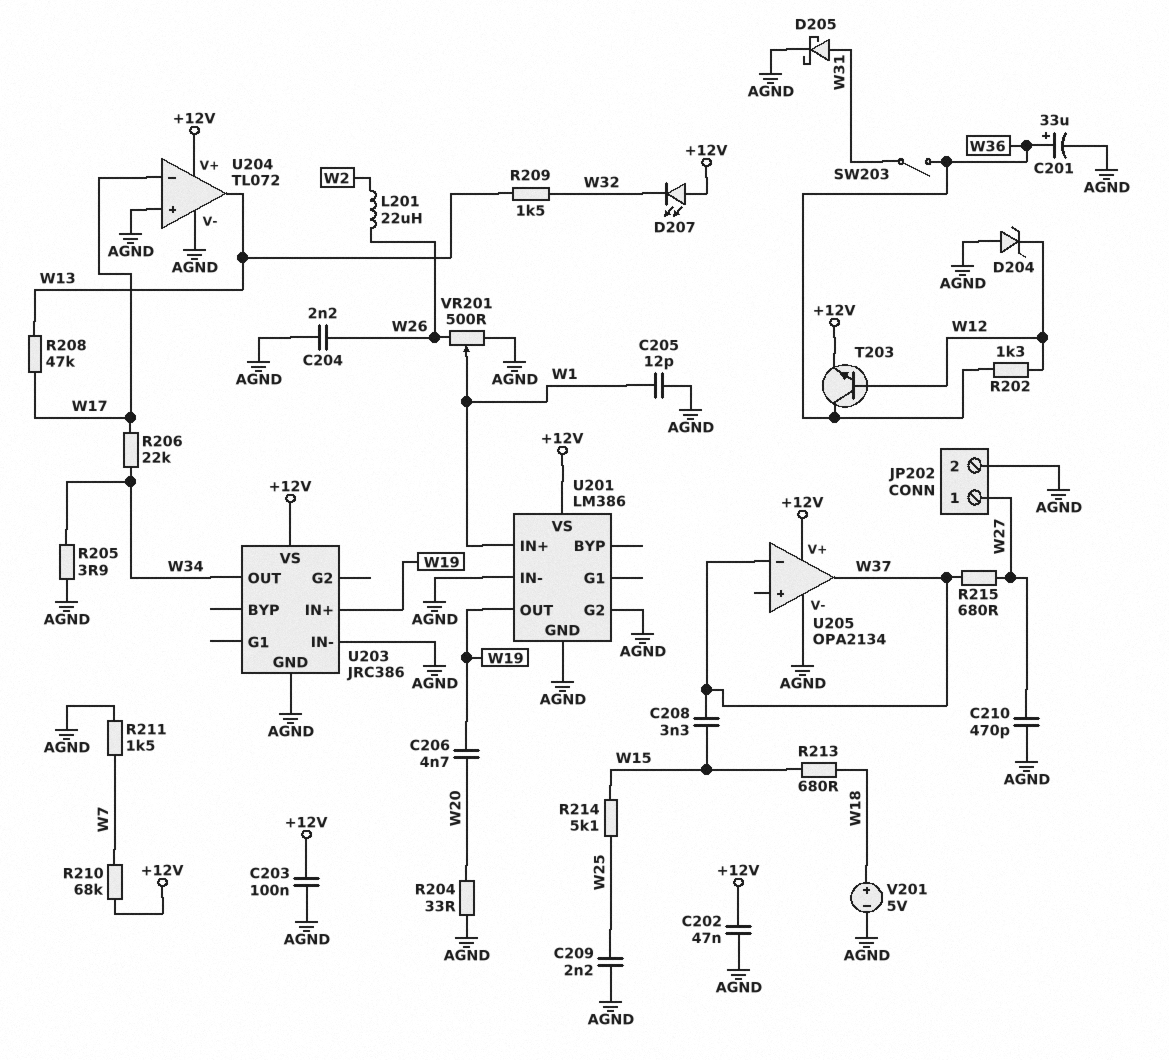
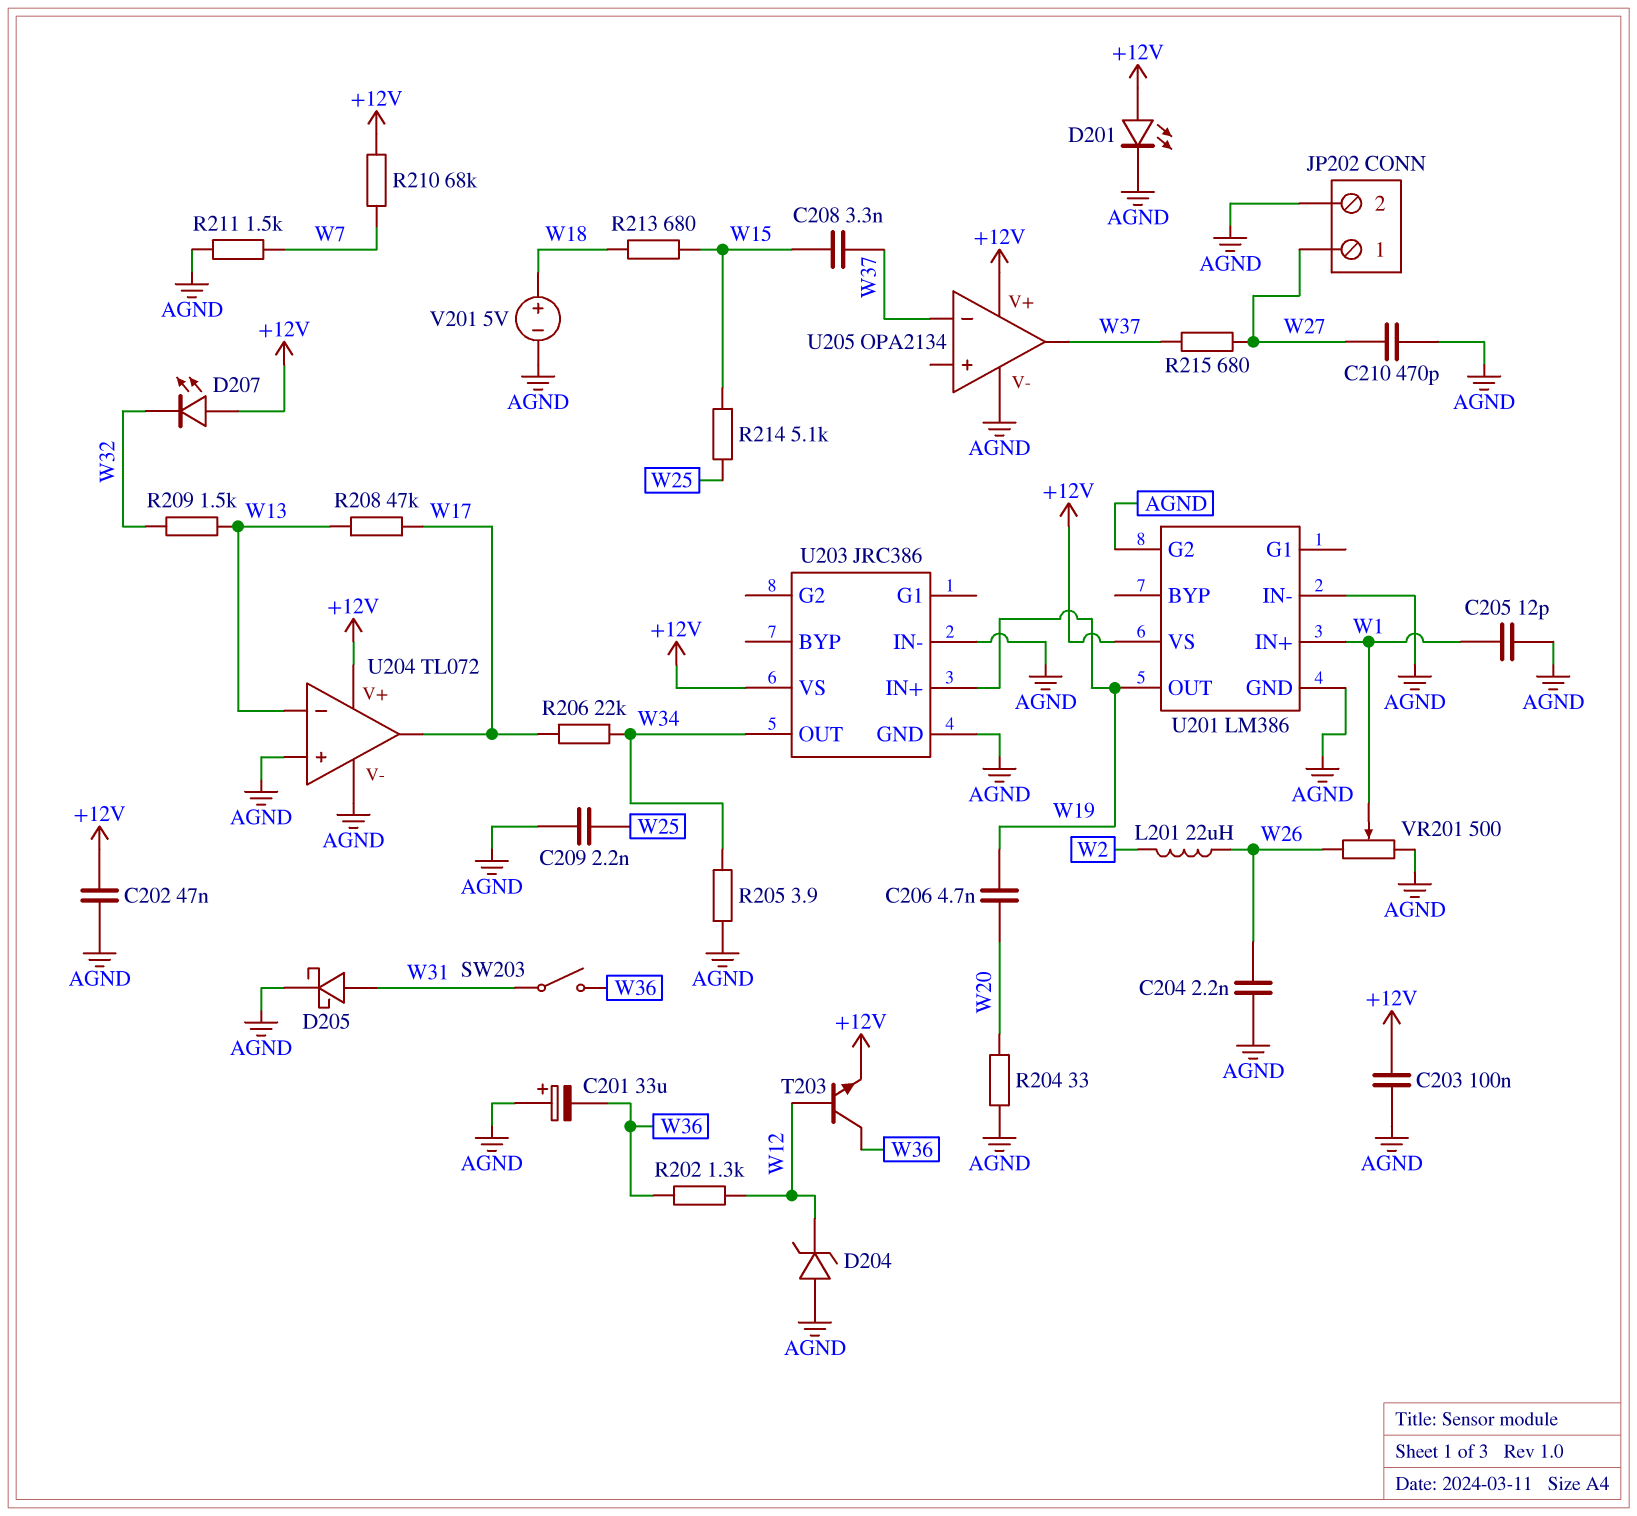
C201: 33uF (plus W36, minus AGND) -> 33uF (plus AGND, minus W36)
D201: none -> LED (A +12V, K AGND)
U204 pin in-: W17 -> W13
U204 pin out: W13 -> W17

